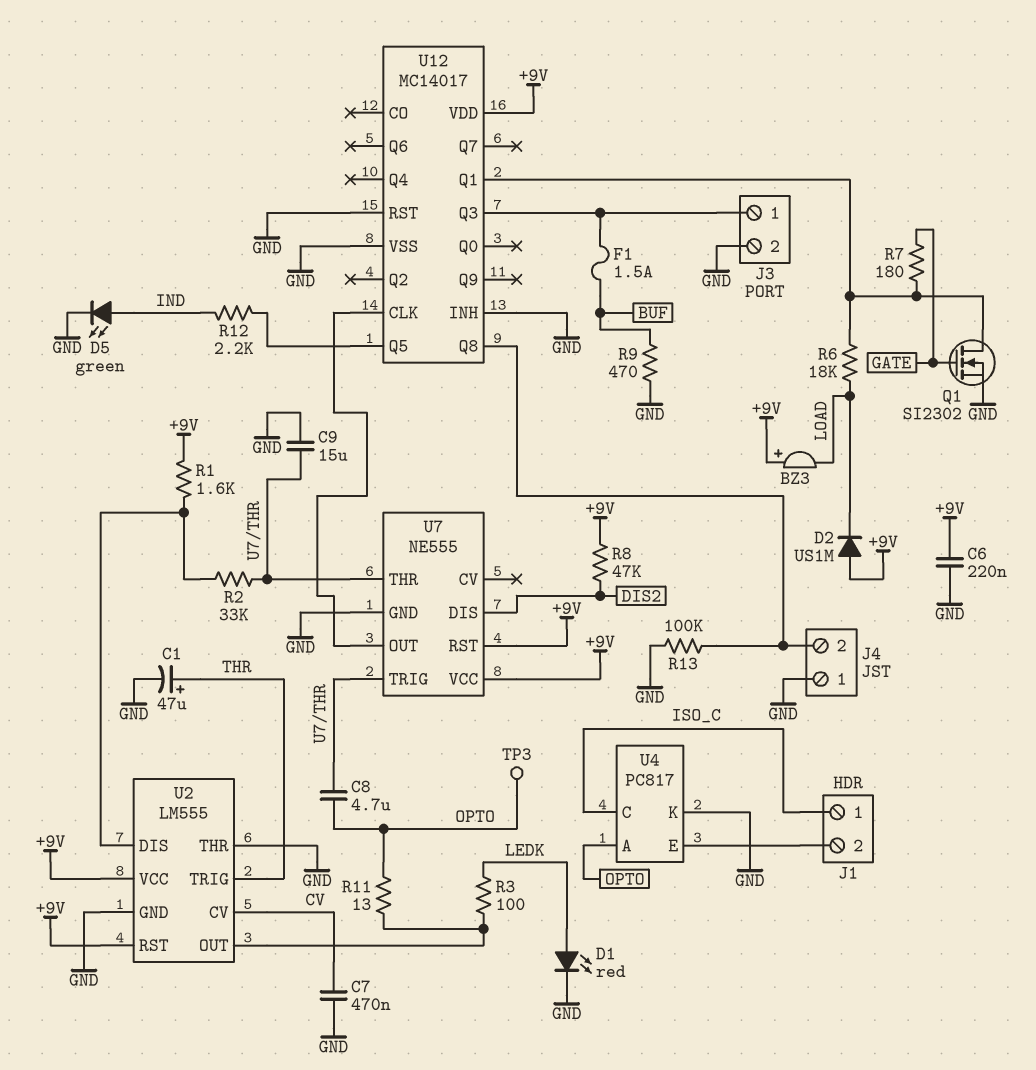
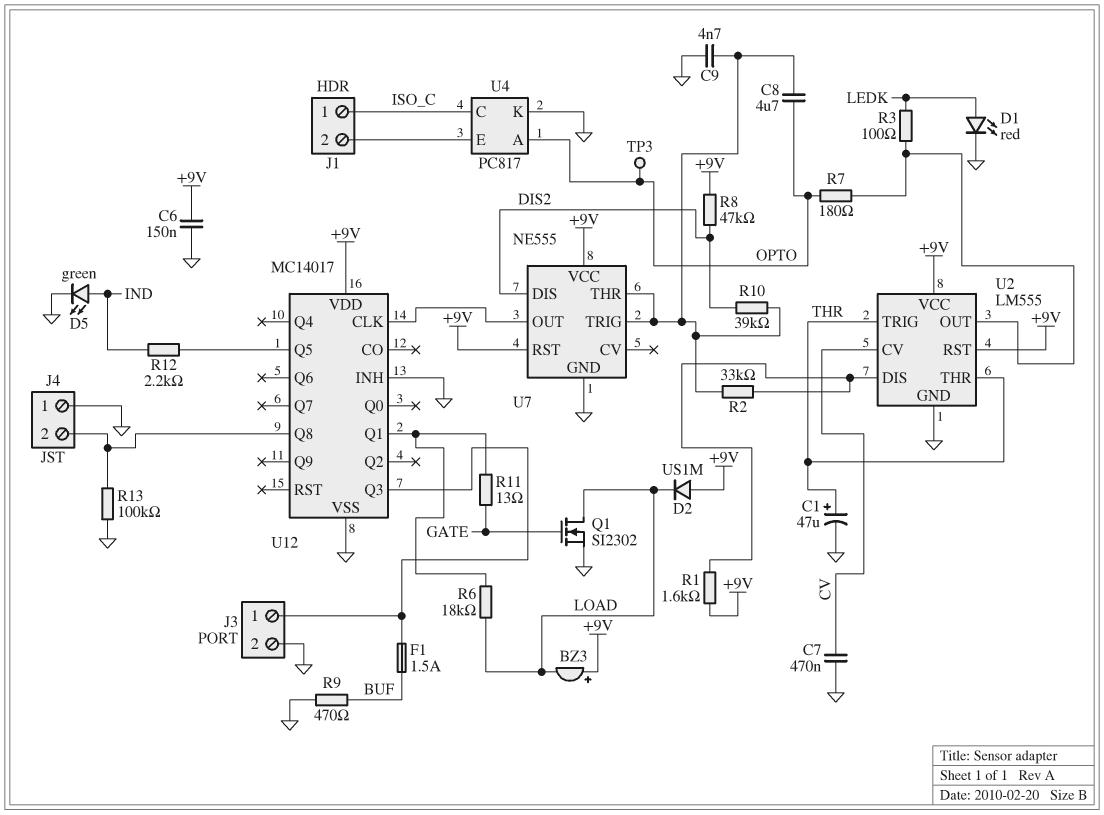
C6: 220nF (+9V, GND) -> 150nF (+9V, GND)
C9: 15uF (GND, U7/THR) -> 4.7nF (GND, U7/THR)
Q1: NMOS SI2302 (G GATE, D U12/Q1, S GND) -> NMOS SI2302 (G GATE, D LOAD, S GND)
R7: 180 (GATE, U12/Q1) -> 180 (OPTO, U2/OUT)
R10: none -> 39k (DIS2, U7/THR)
R11: 13 (OPTO, U2/OUT) -> 13 (GATE, U12/Q1)
U2 pin THR: GND -> THR
U12 pin RST: GND -> none

